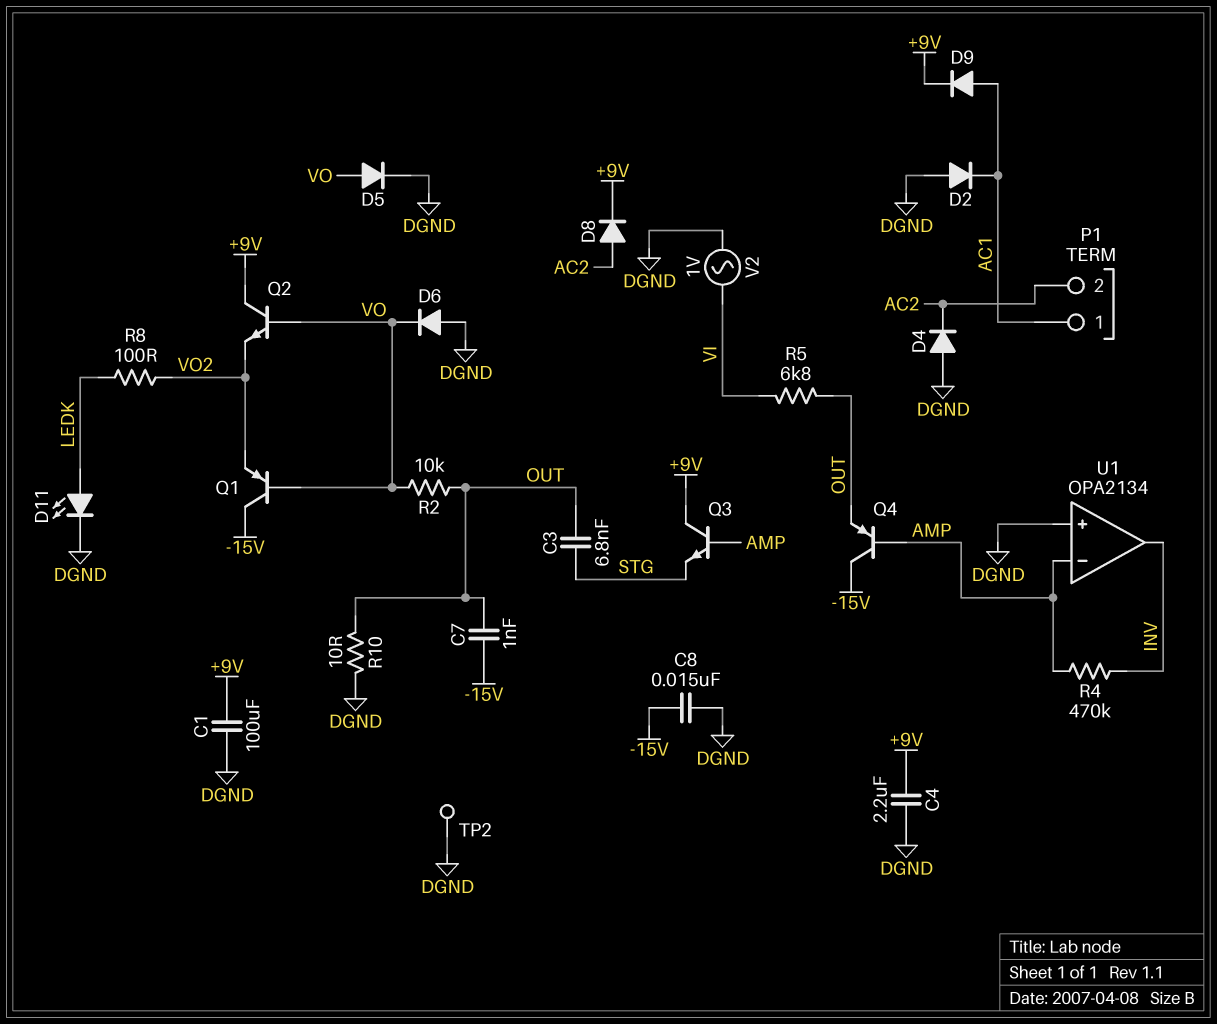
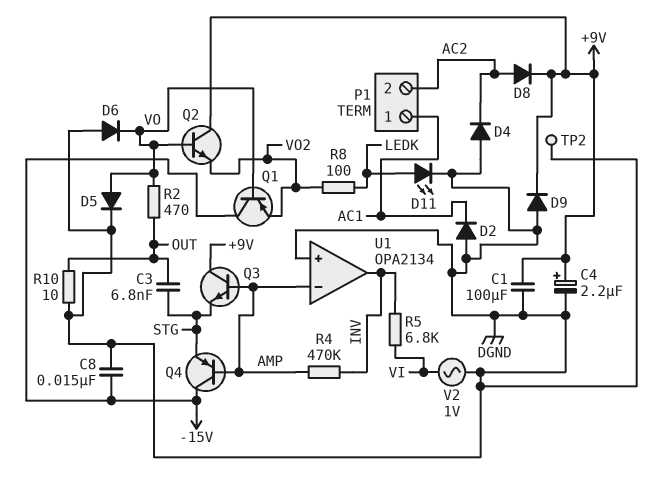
C4: 2.2uF (+9V, DGND) -> 2.2uF (plus +9V, minus DGND)
C7: 1nF (-15V, OUT) -> none
D9: diode (A AC1, K +9V) -> diode (A DGND, K +9V)
Q4: PNP (B AMP, C -15V, E OUT) -> PNP (B AMP, C -15V, E STG)
R2: 10k (OUT, VO) -> 470 (OUT, VO)
R5: 6.8k (OUT, VI) -> 6.8k (INV, VI)

